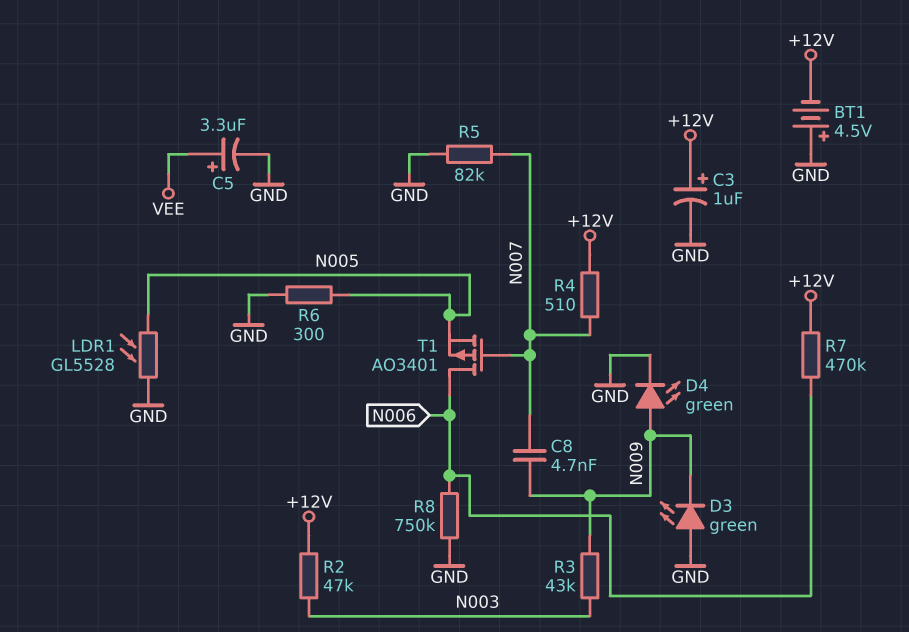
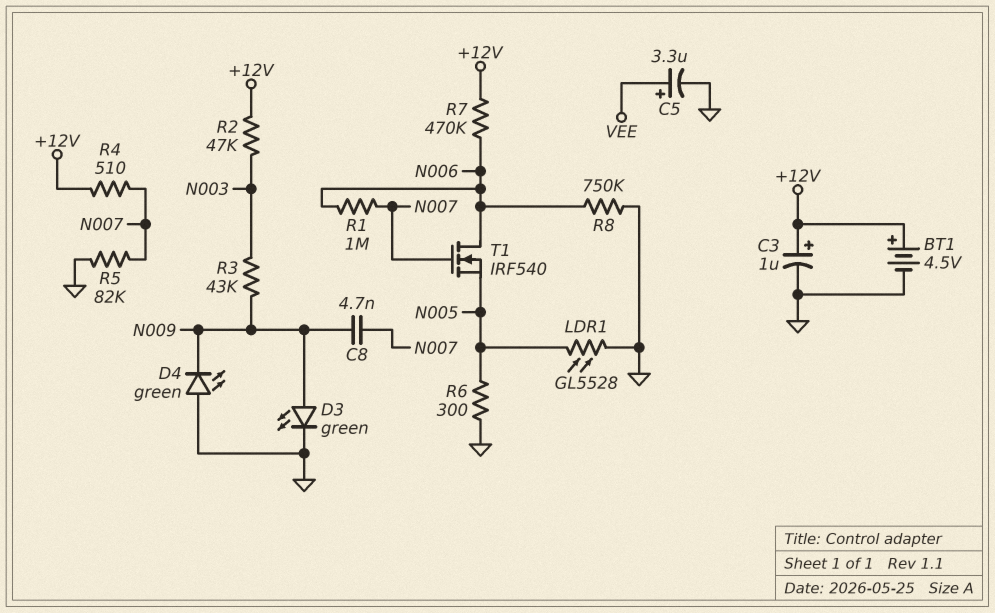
BT1: 4.5V (plus GND, minus +12V) -> 4.5V (plus +12V, minus GND)
D3: LED green (A GND, K N009) -> LED green (A N009, K GND)
D4: LED green (A N009, K GND) -> LED green (A GND, K N009)
R1: none -> 1M (N006, N007)
T1: PMOS AO3401 (G N007, D N006, S N005) -> NMOS IRF540 (G N007, D N006, S N005)

